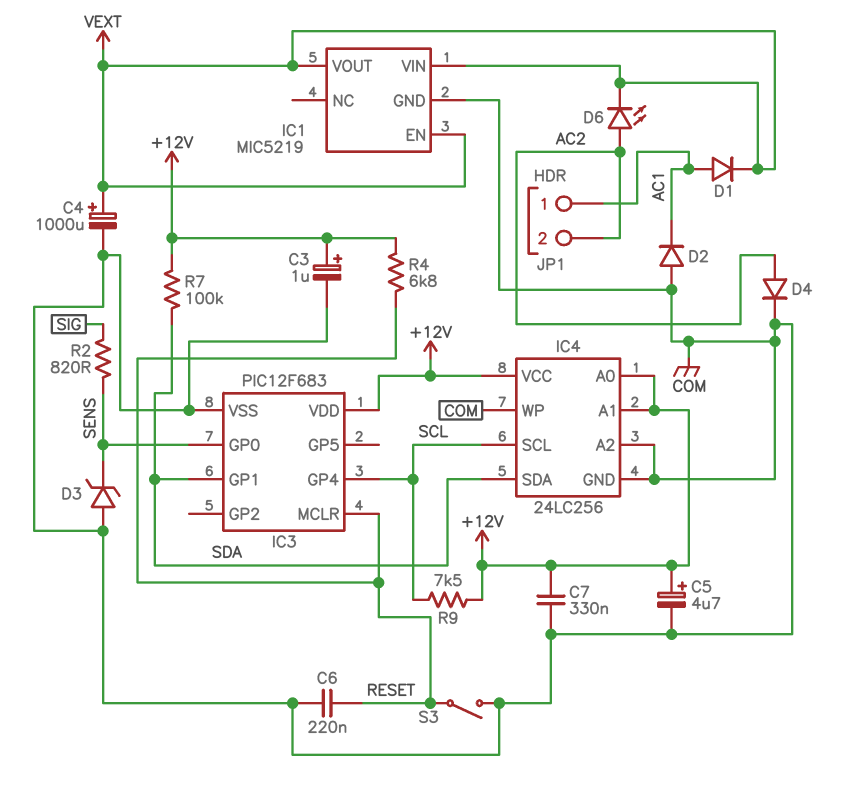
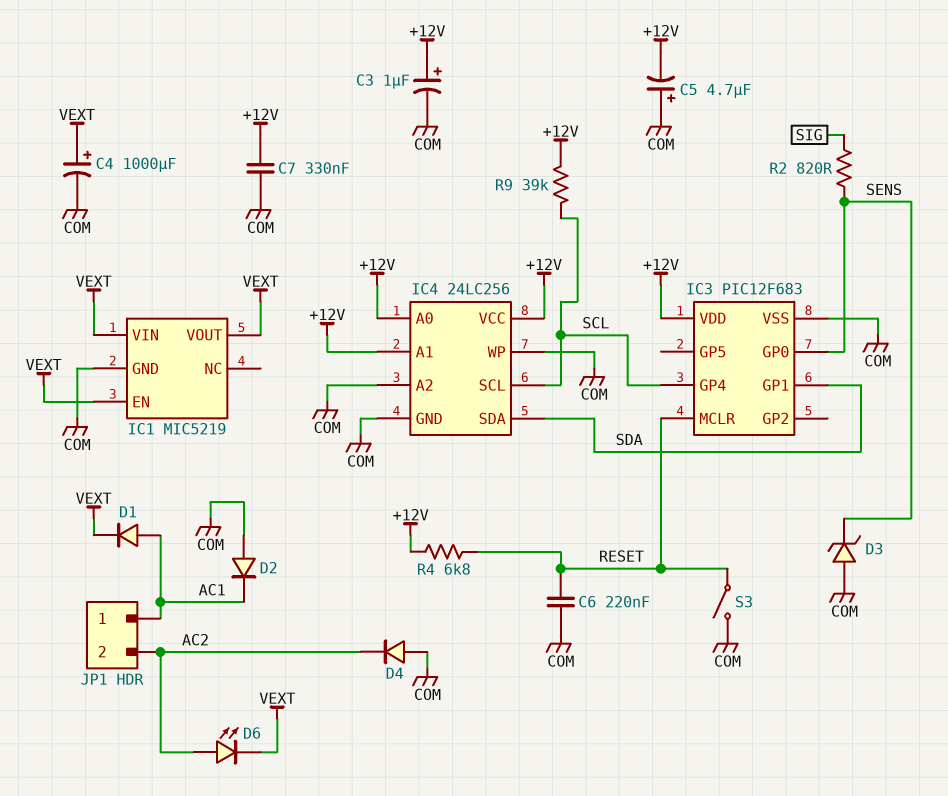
C5: 4.7uF (plus +12V, minus COM) -> 4.7uF (plus COM, minus +12V)
D4: diode (A AC2, K COM) -> diode (A COM, K AC2)
R7: 100k (+12V, SDA) -> none
R9: 7.5k (+12V, SCL) -> 39k (+12V, SCL)

